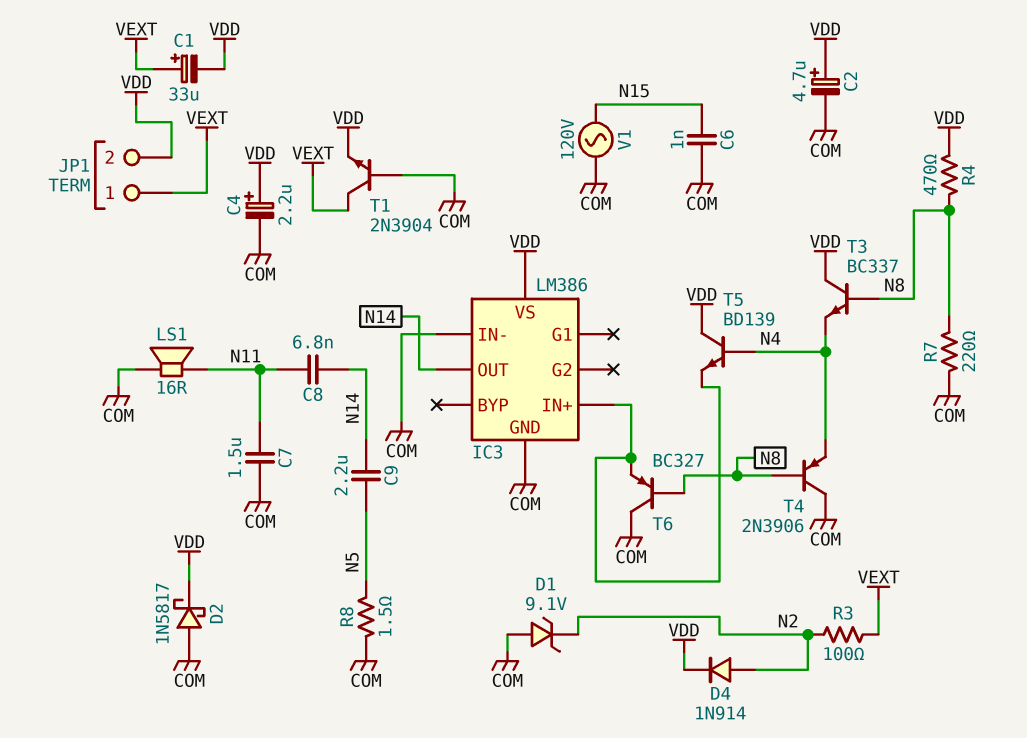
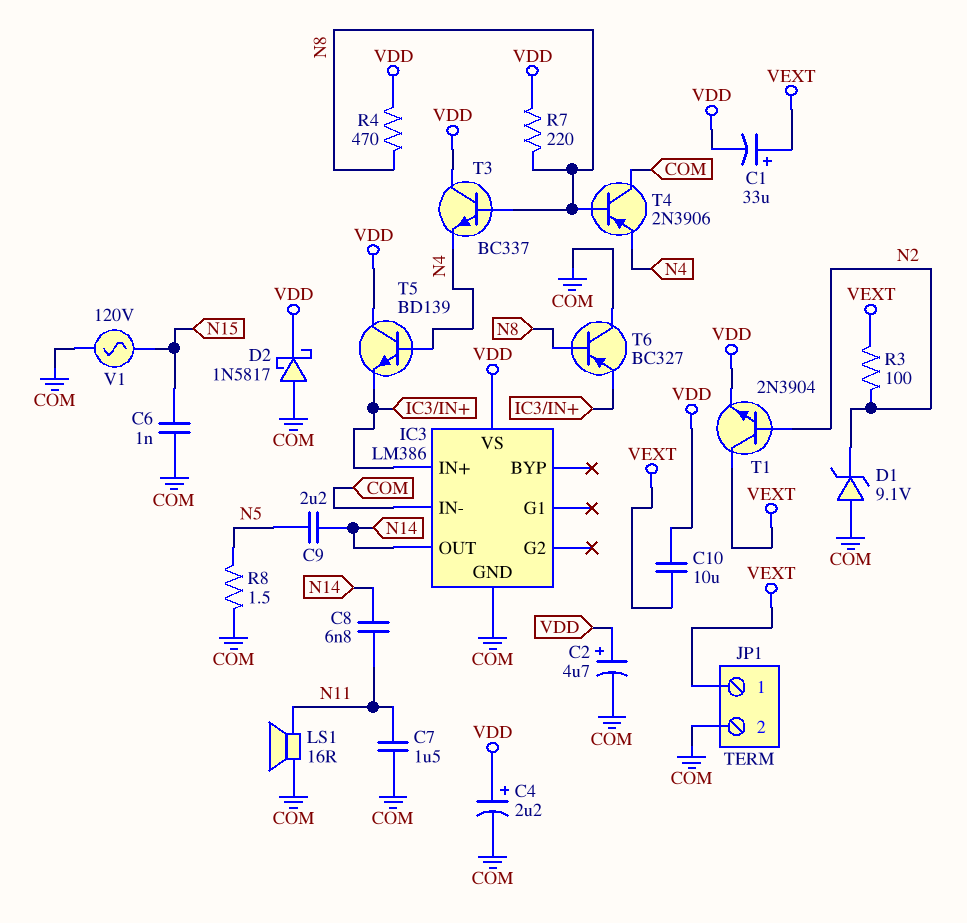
C10: none -> 10uF (VDD, VEXT)
D4: diode 1N914 (A N2, K VDD) -> none
JP1 pin 2: VDD -> COM
R7: 220 (COM, N8) -> 220 (N8, VDD)
T1: NPN 2N3904 (B COM, C VEXT, E VDD) -> NPN 2N3904 (B N2, C VEXT, E VDD)

